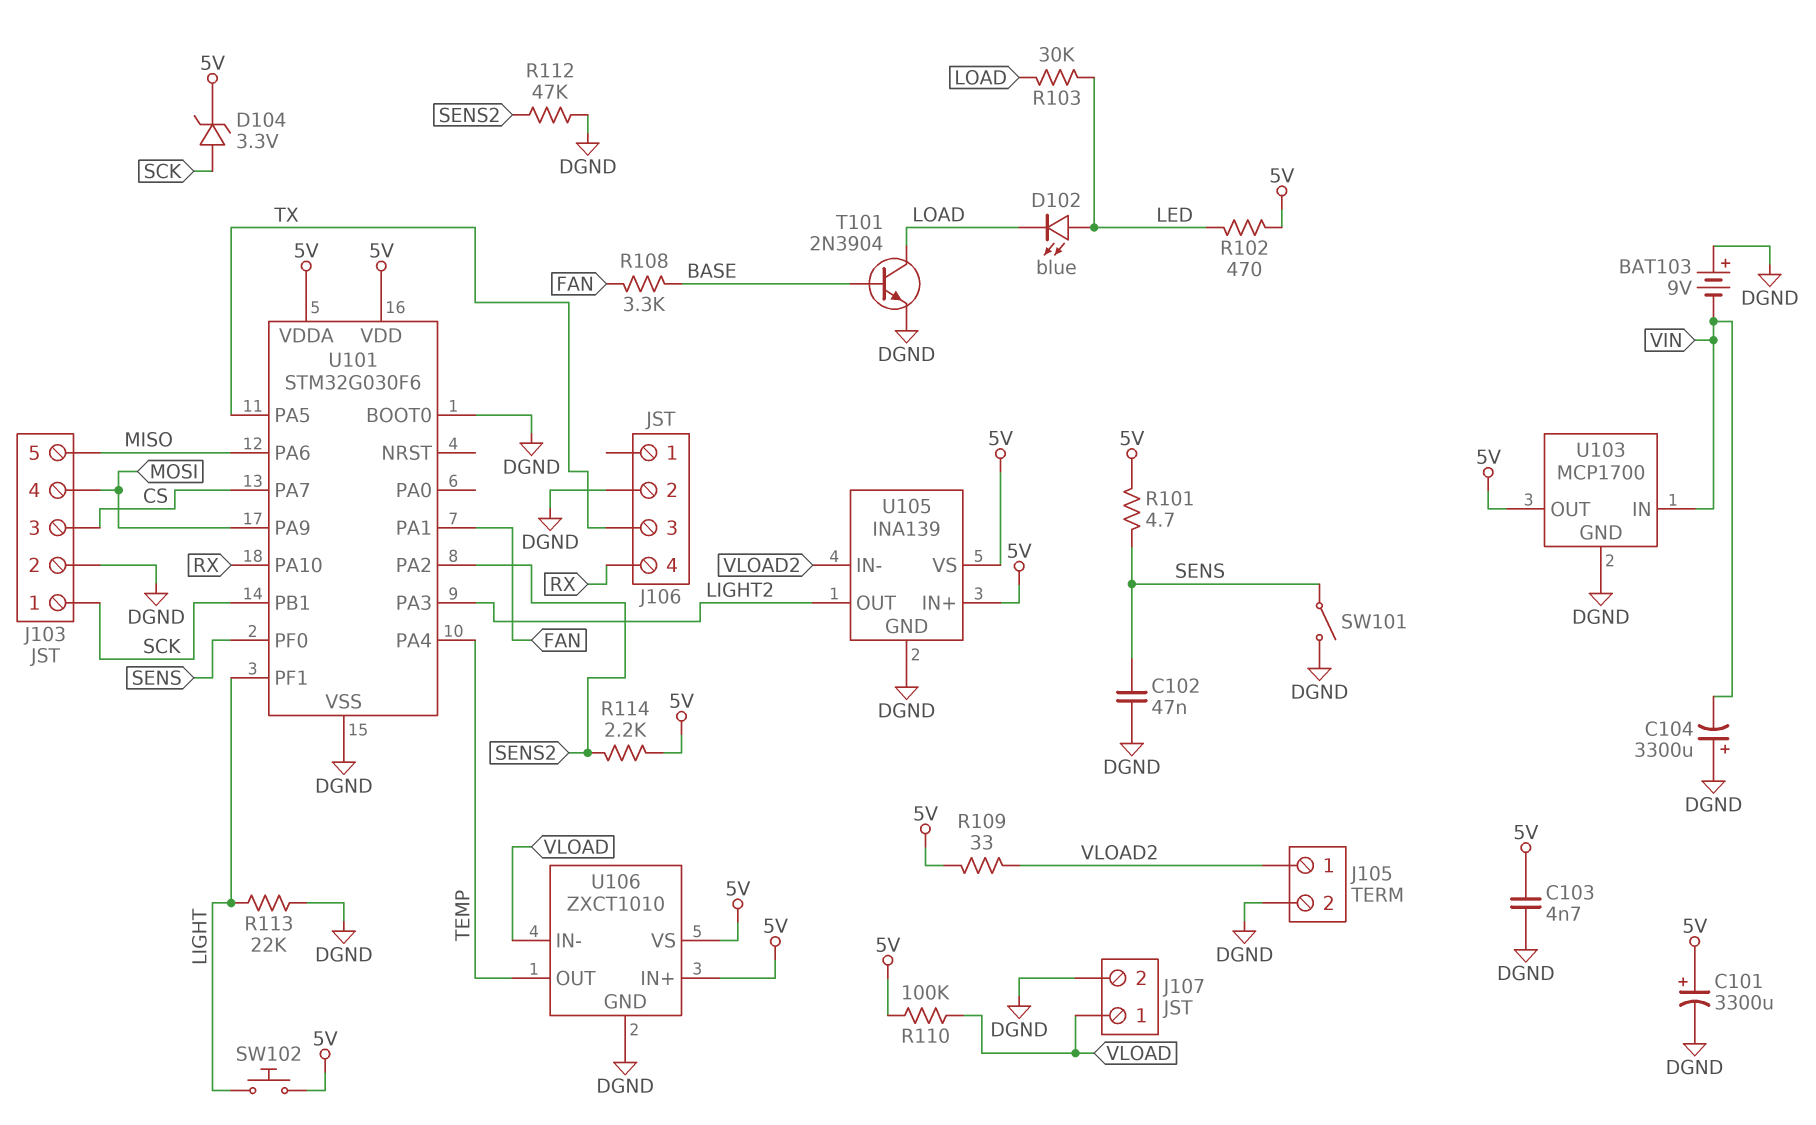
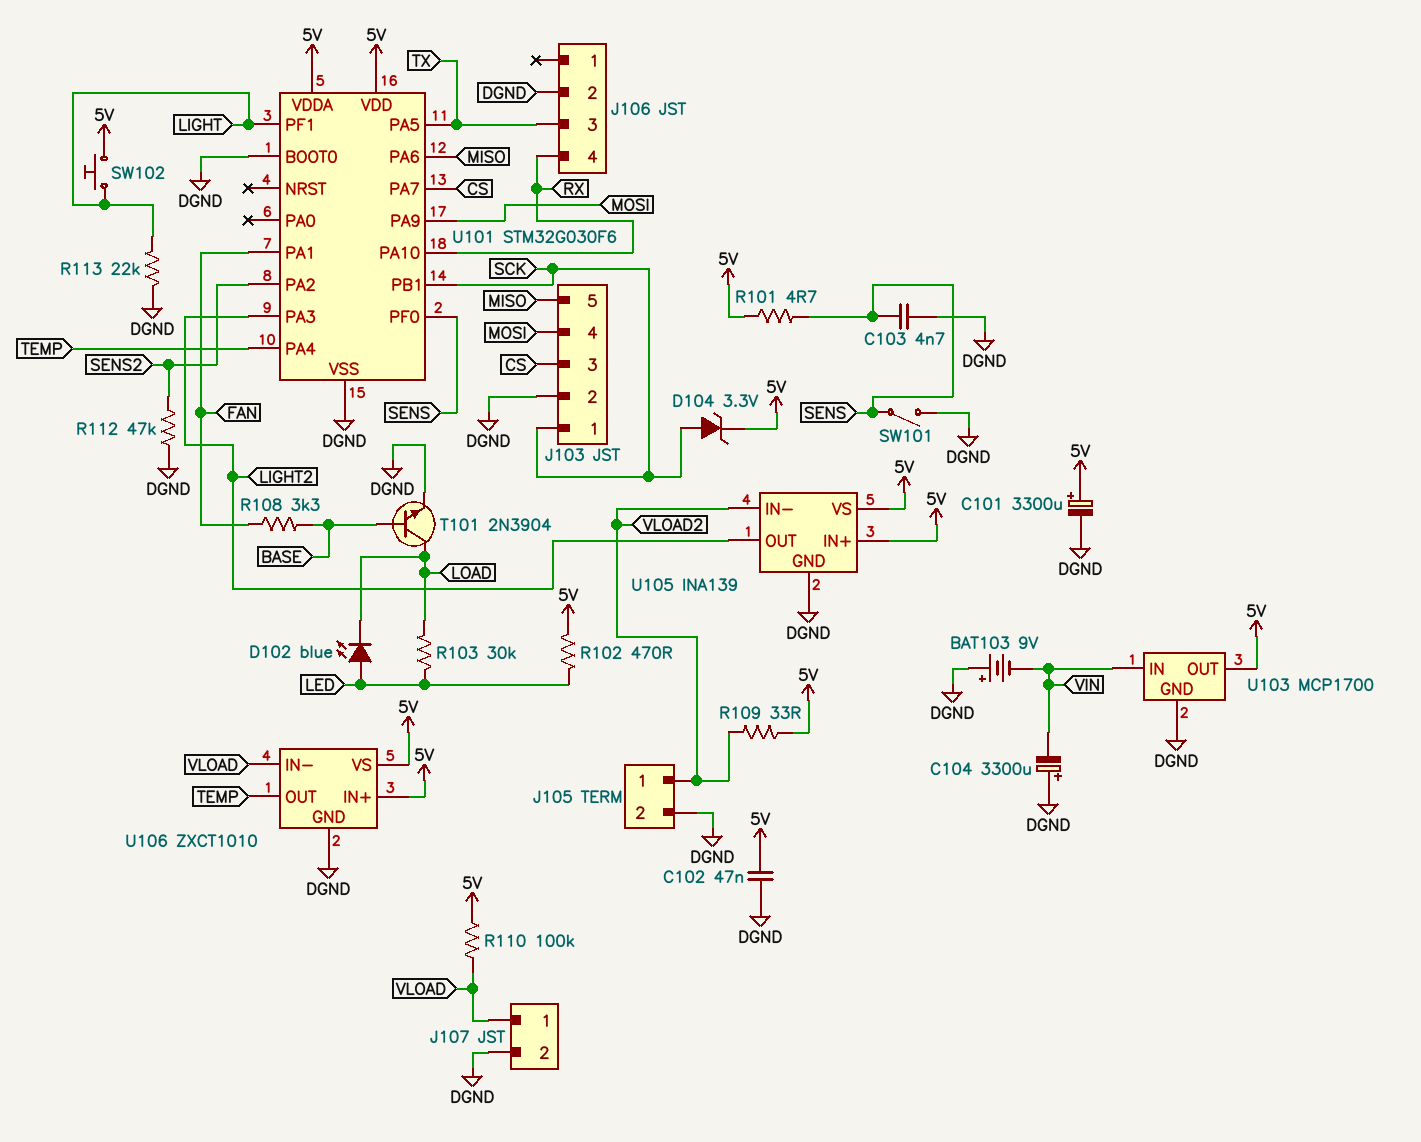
C102: 47nF (DGND, SENS) -> 47nF (5V, DGND)
C103: 4.7nF (5V, DGND) -> 4.7nF (DGND, SENS)
R114: 2.2k (5V, SENS2) -> none

